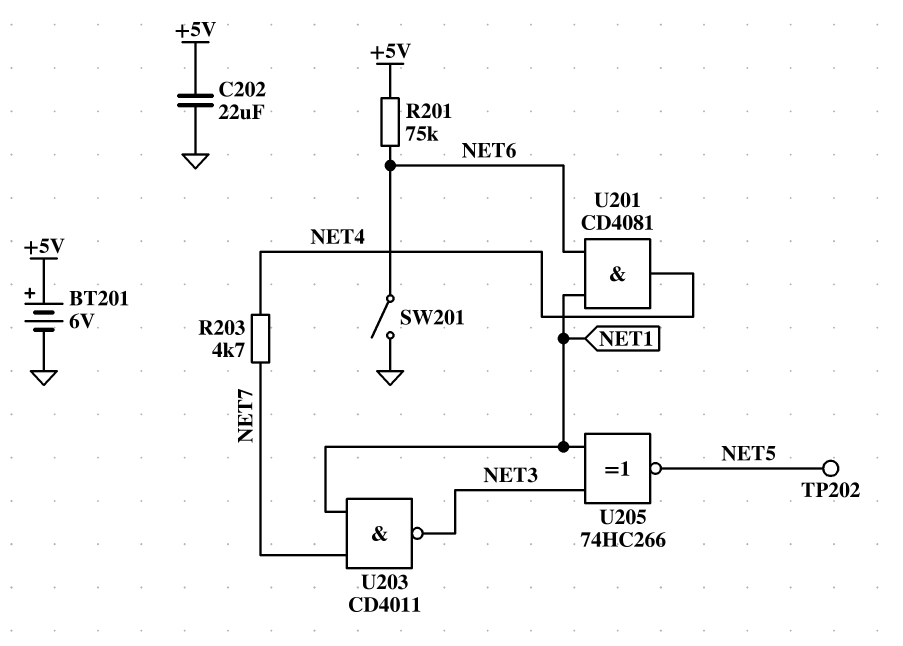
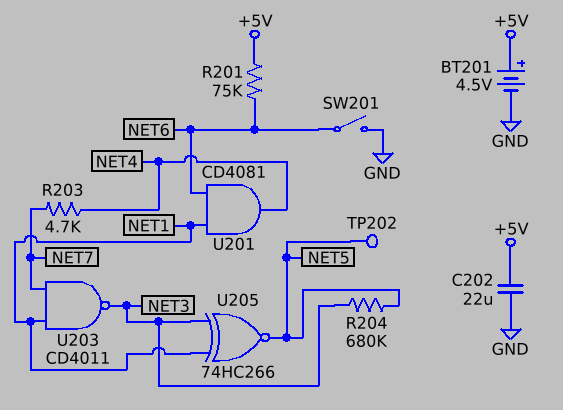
BT201: 6V (plus +5V, minus GND) -> 4.5V (plus +5V, minus GND)
R204: none -> 680k (NET3, NET5)

